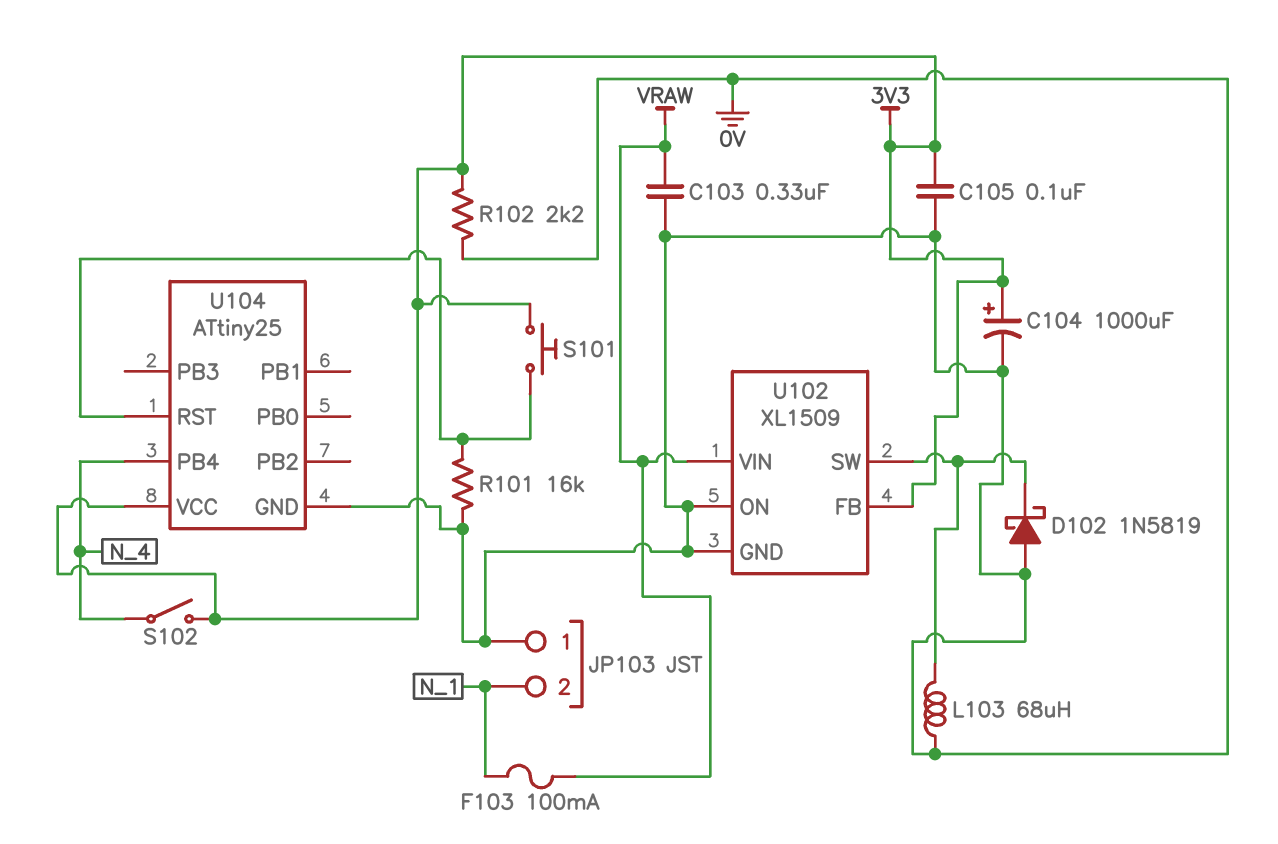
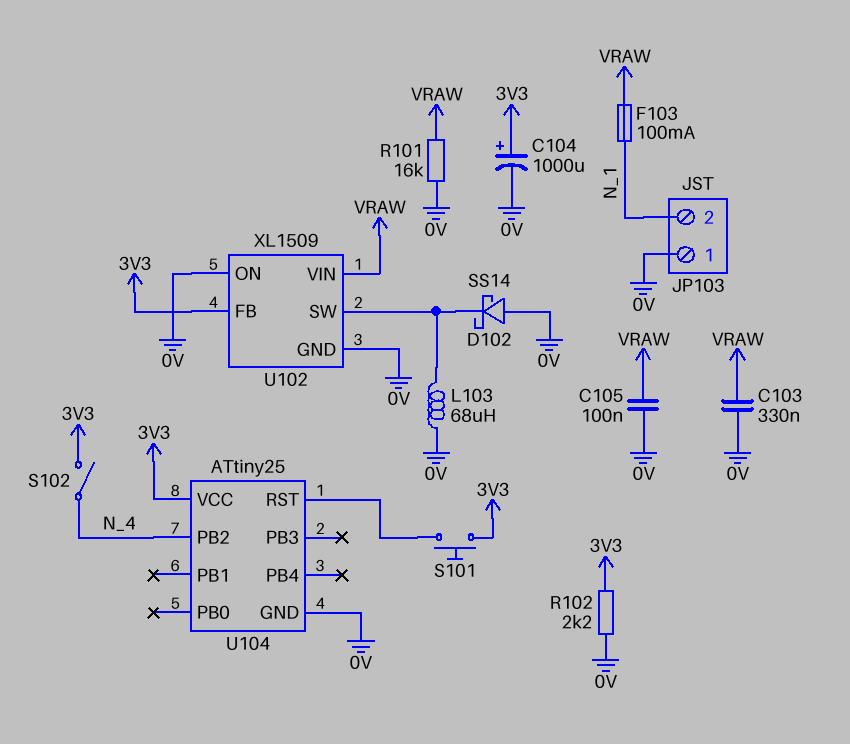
C105: 100nF (0V, 3V3) -> 100nF (0V, VRAW)
D102: schottky 1N5819 (A 0V, K U102/SW) -> schottky SS14 (A 0V, K U102/SW)
R101: 16k (0V, U104/RST) -> 16k (0V, VRAW)
U104 pin PB2: none -> N_4
U104 pin PB4: N_4 -> none

